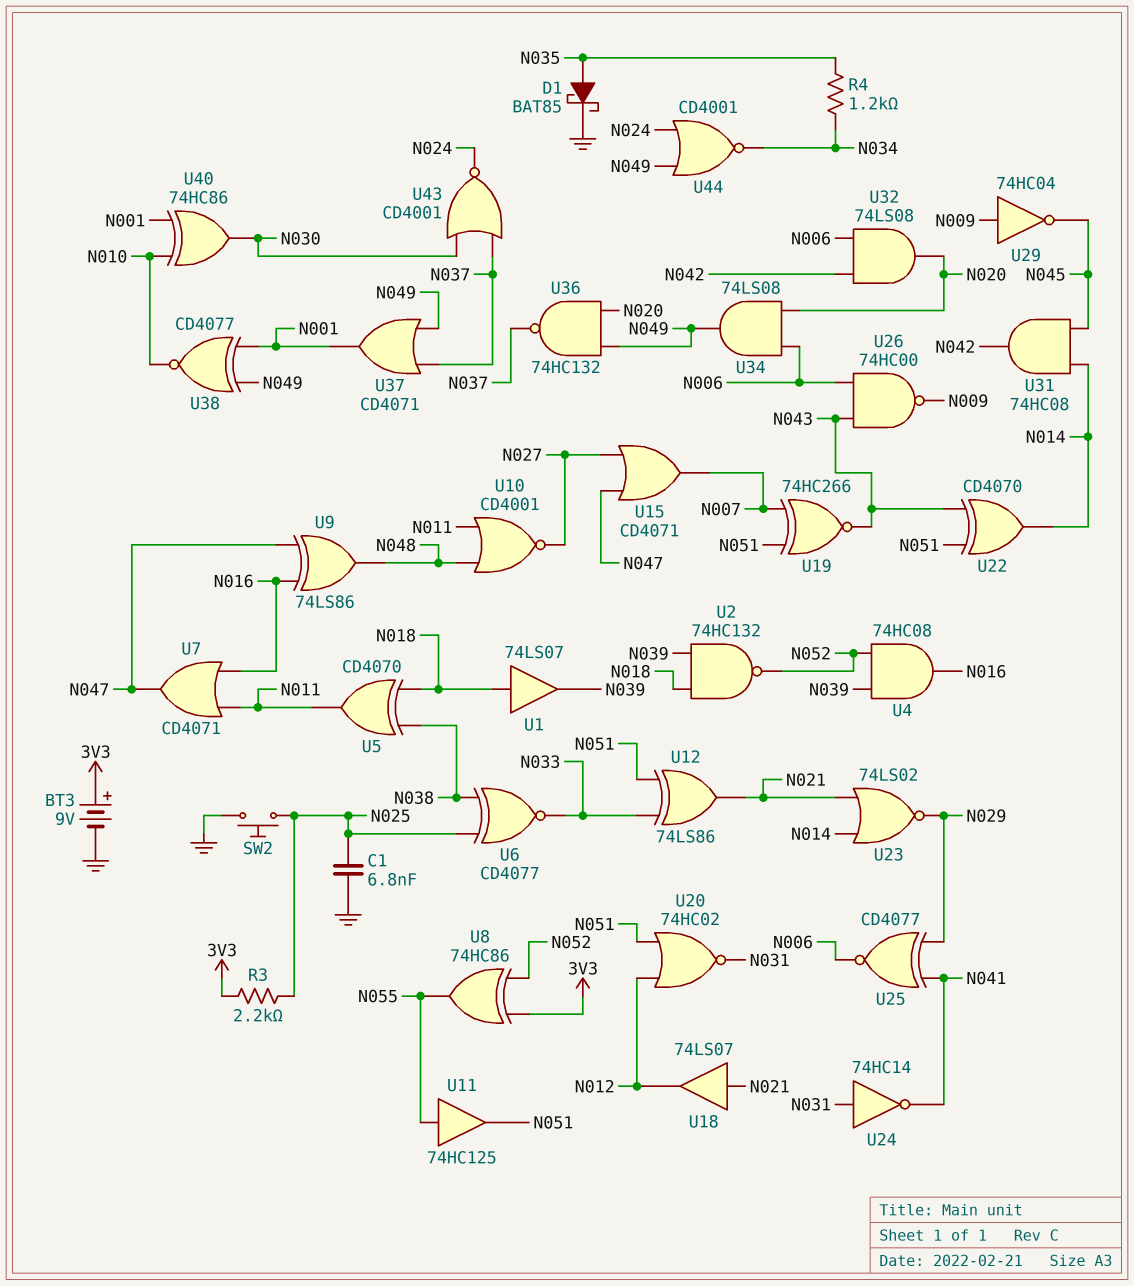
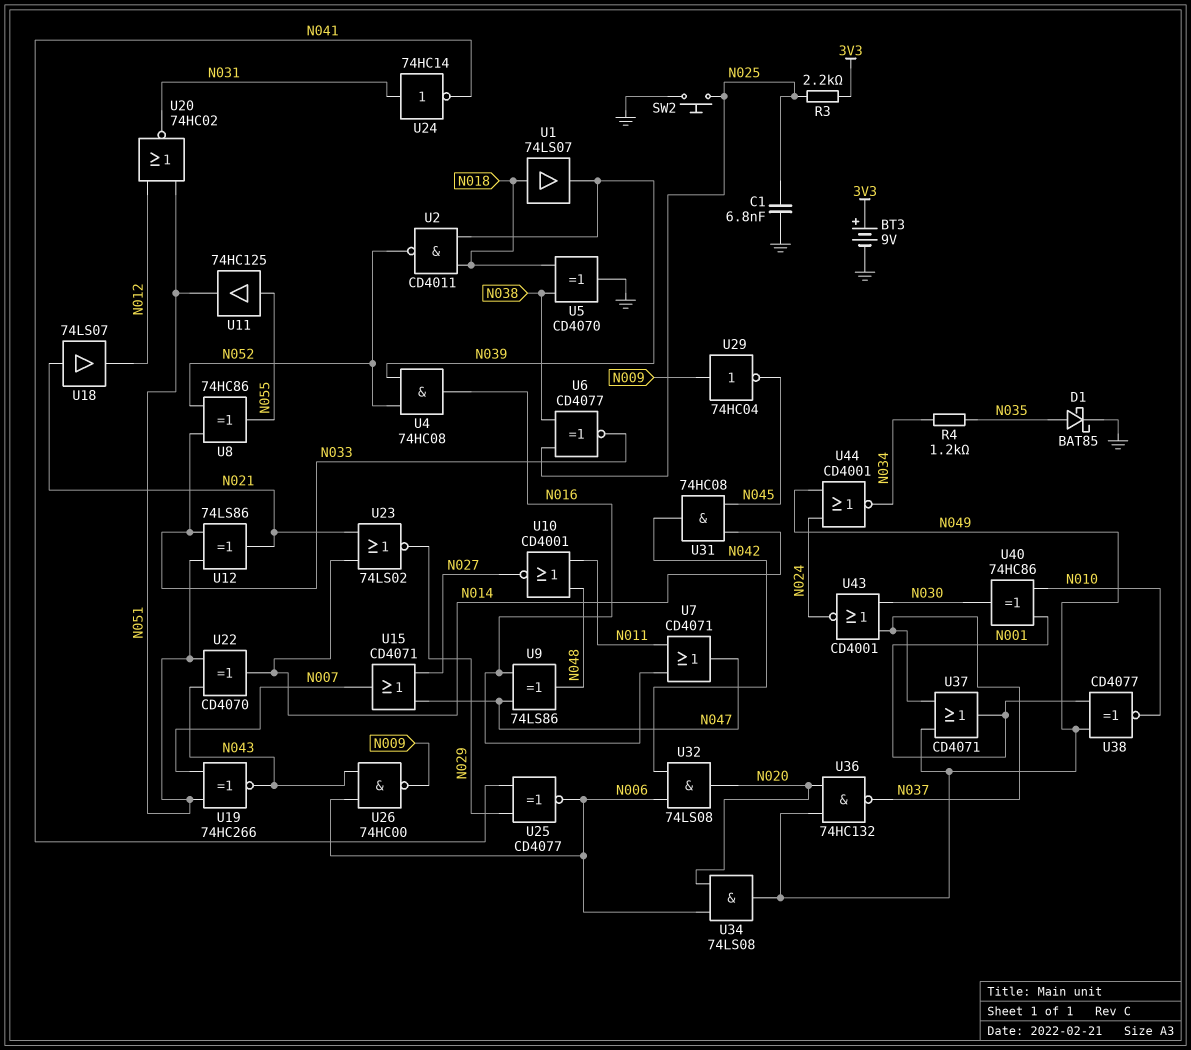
U2: NAND 74HC132 (in N018, in N039, out N052) -> NAND CD4011 (in N018, in N039, out N052)
U5: XOR CD4070 (in N018, in N038, out N011) -> XOR CD4070 (in N018, in N038, out GND)
U8: XOR 74HC86 (in 3V3, in N052, out N055) -> XOR 74HC86 (in N033, in N052, out N055)

